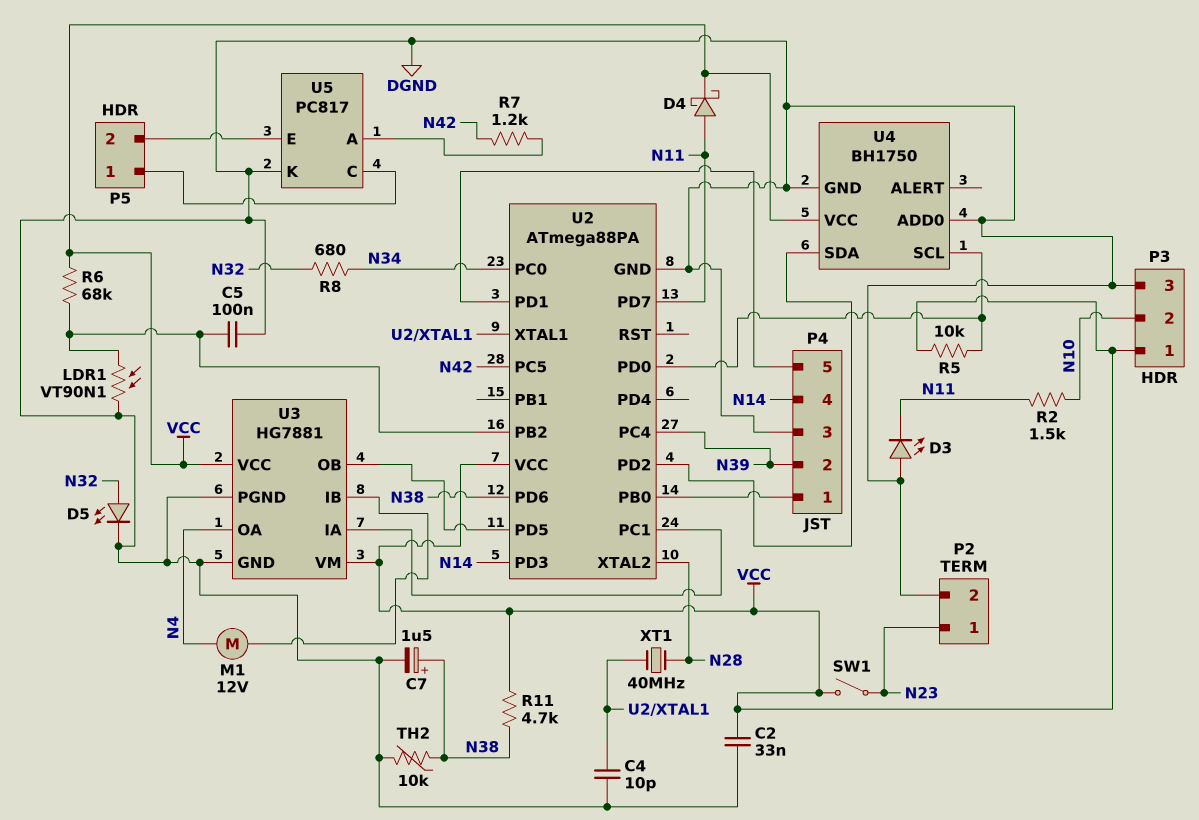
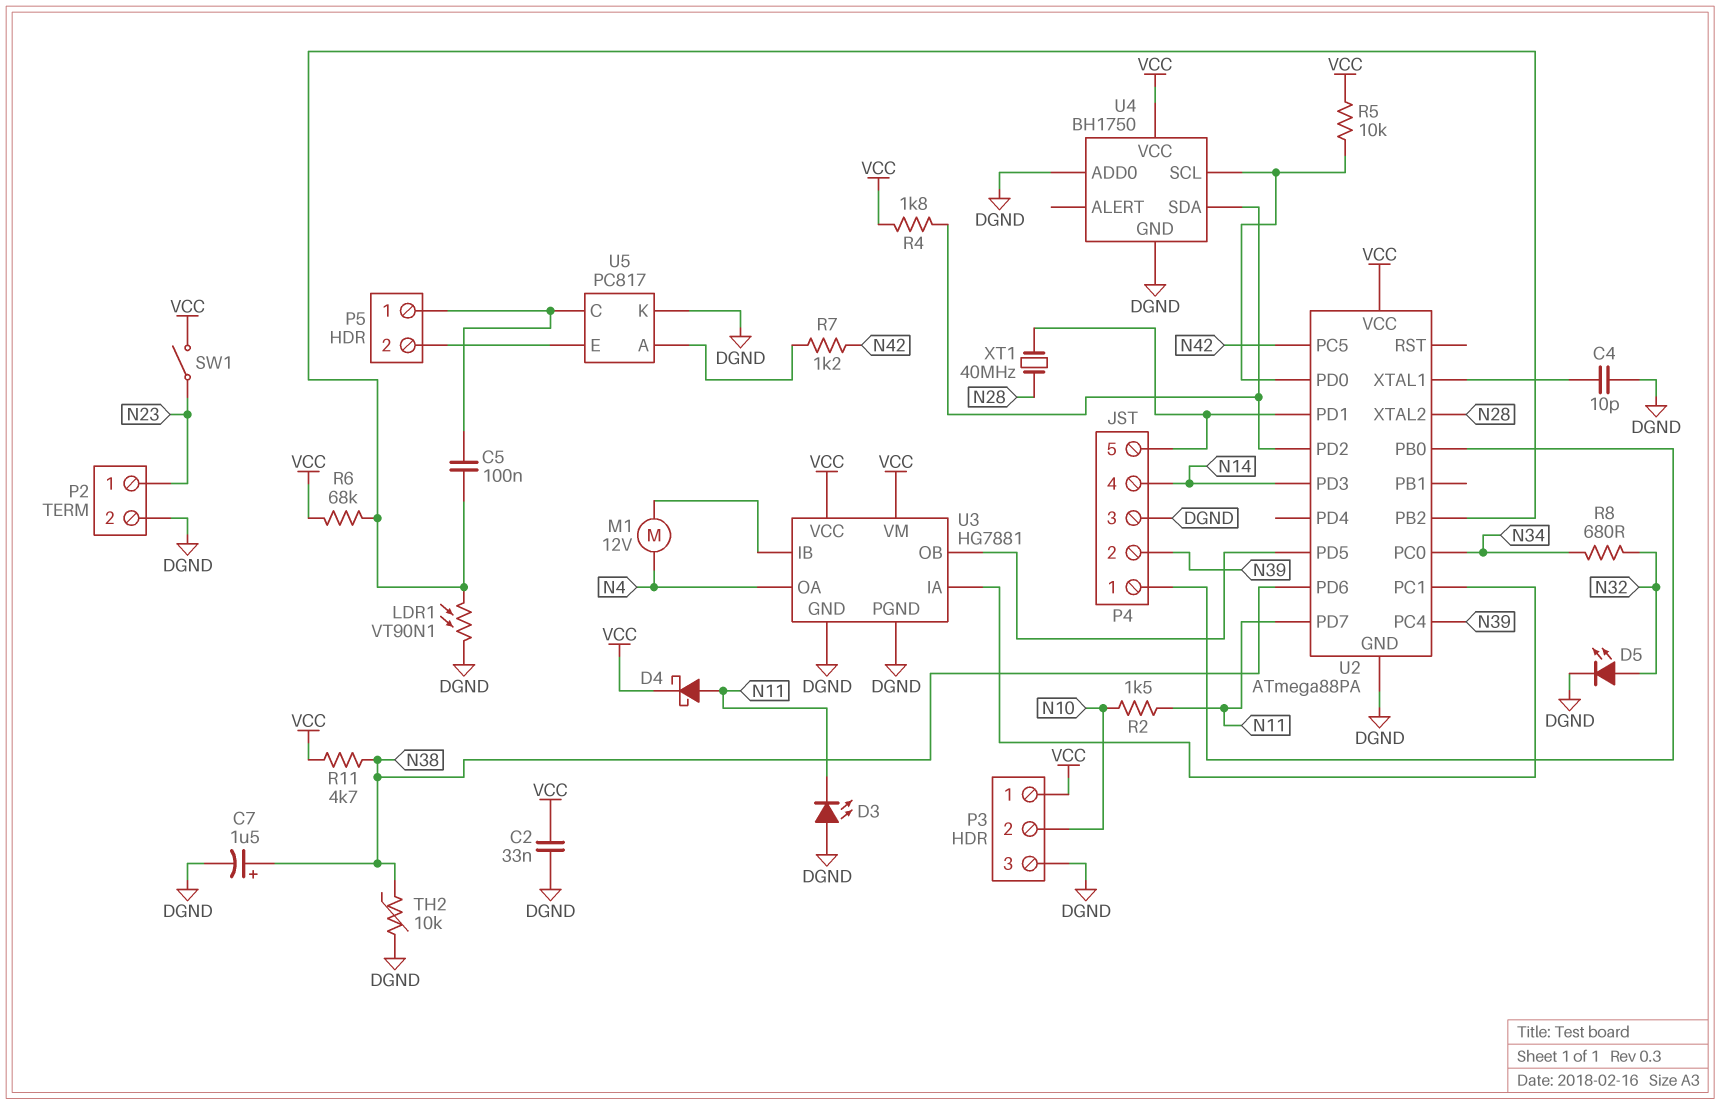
C5: 100nF (DGND, U2/PB2) -> 100nF (P5/1, U2/PB2)
R4: none -> 1.8k (U2/PD2, VCC)
XT1: 40MHz (N28, U2/XTAL1) -> 40MHz (N28, P4/5)

